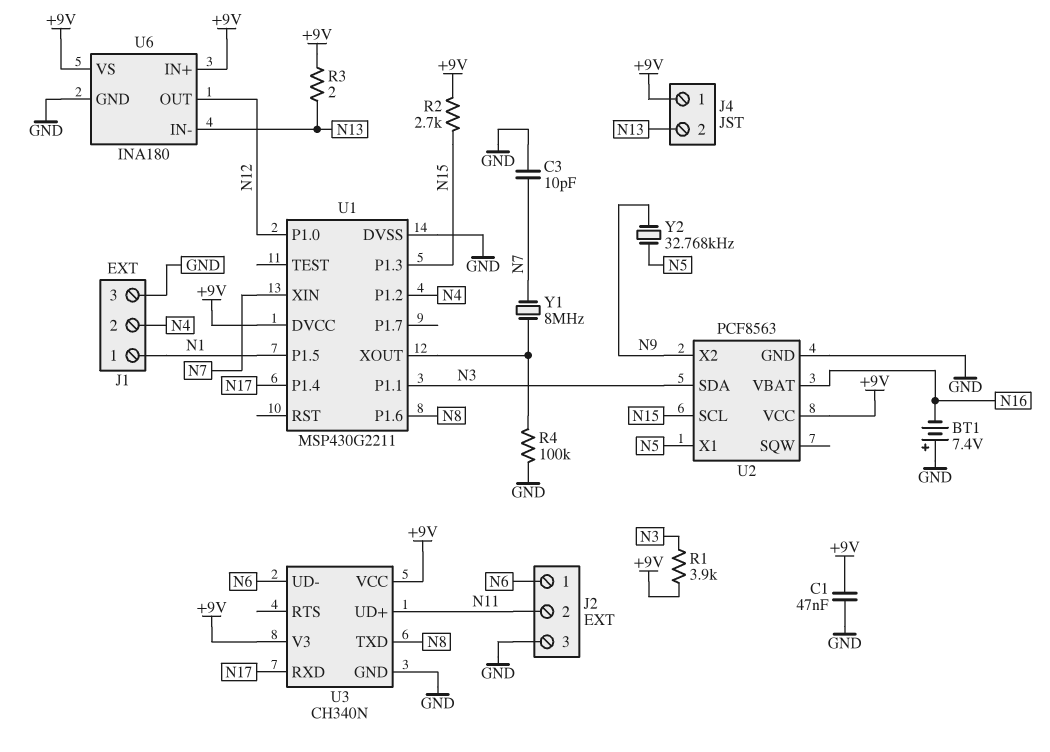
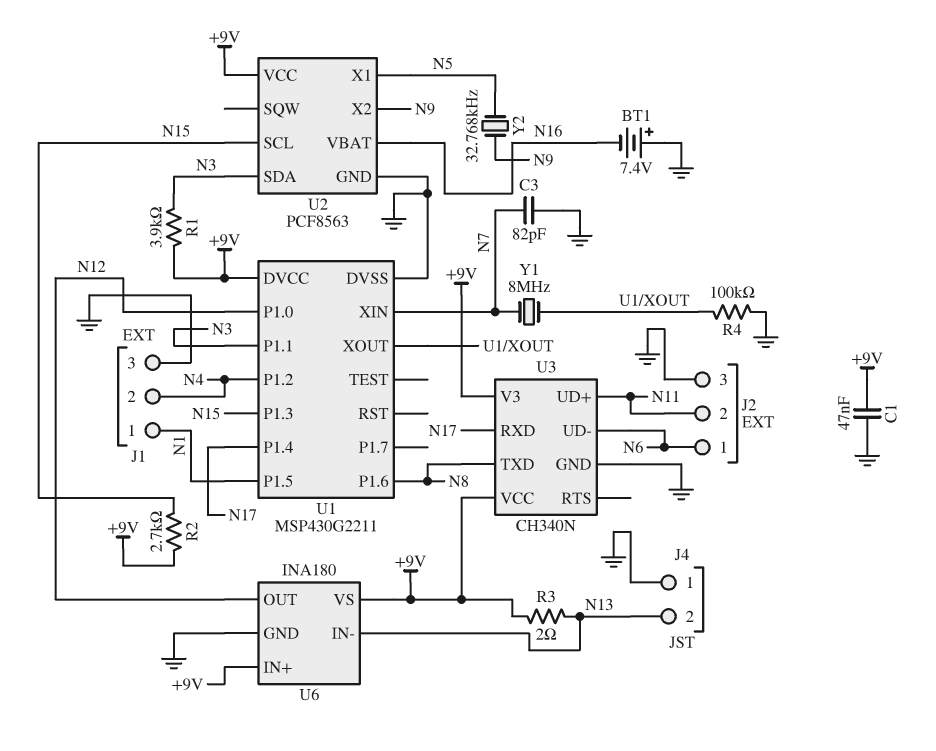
C3: 10pF (GND, N7) -> 82pF (GND, N7)
J4 pin 1: +9V -> GND

